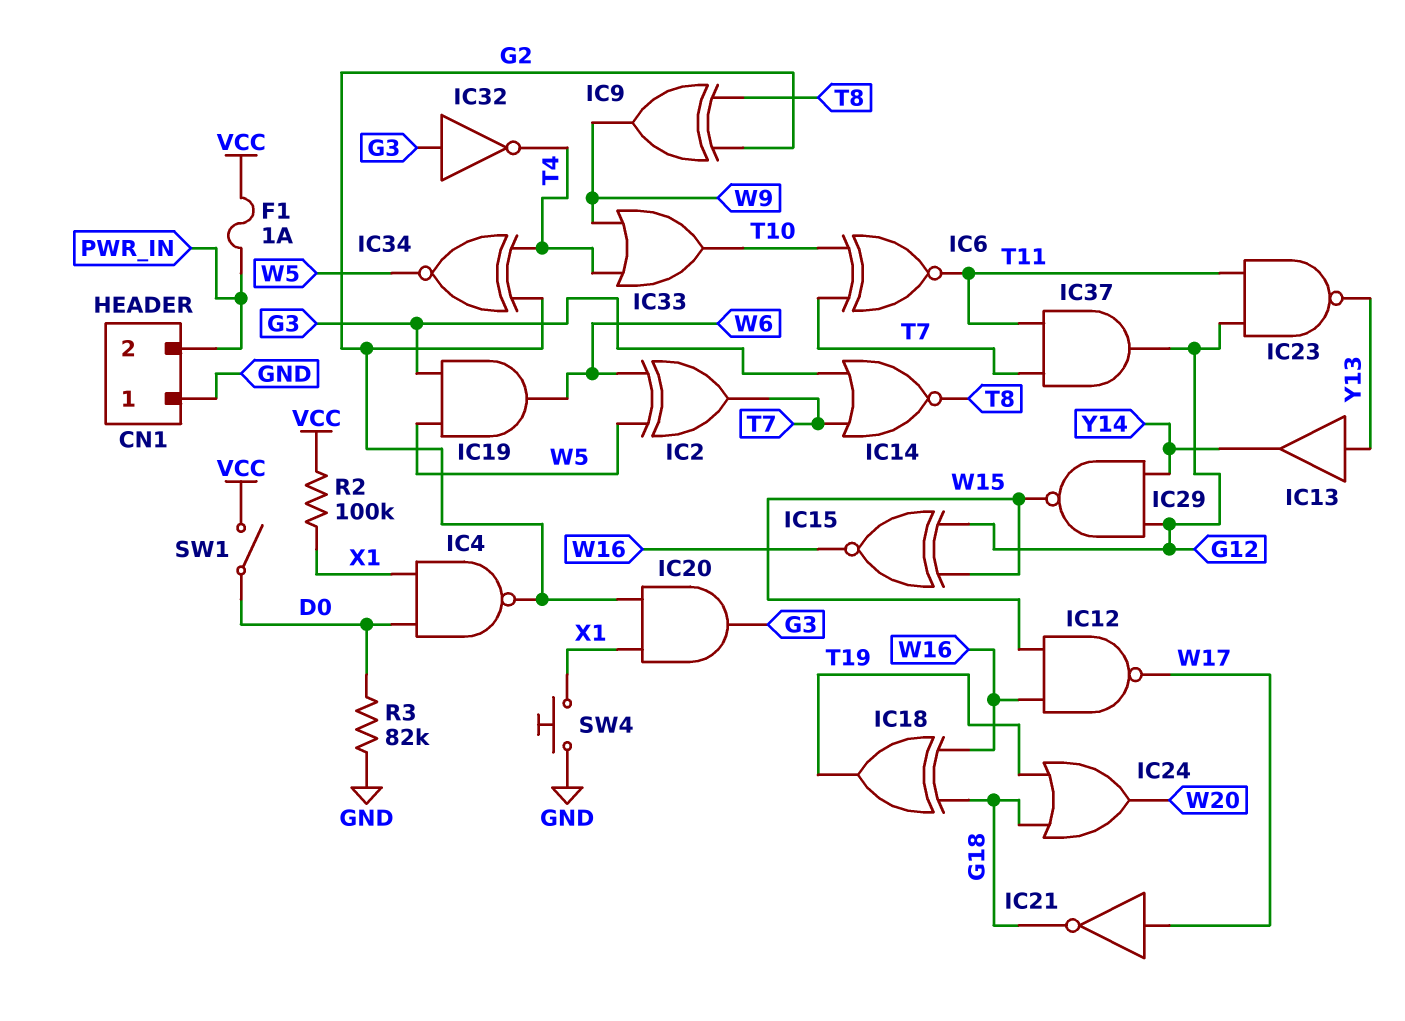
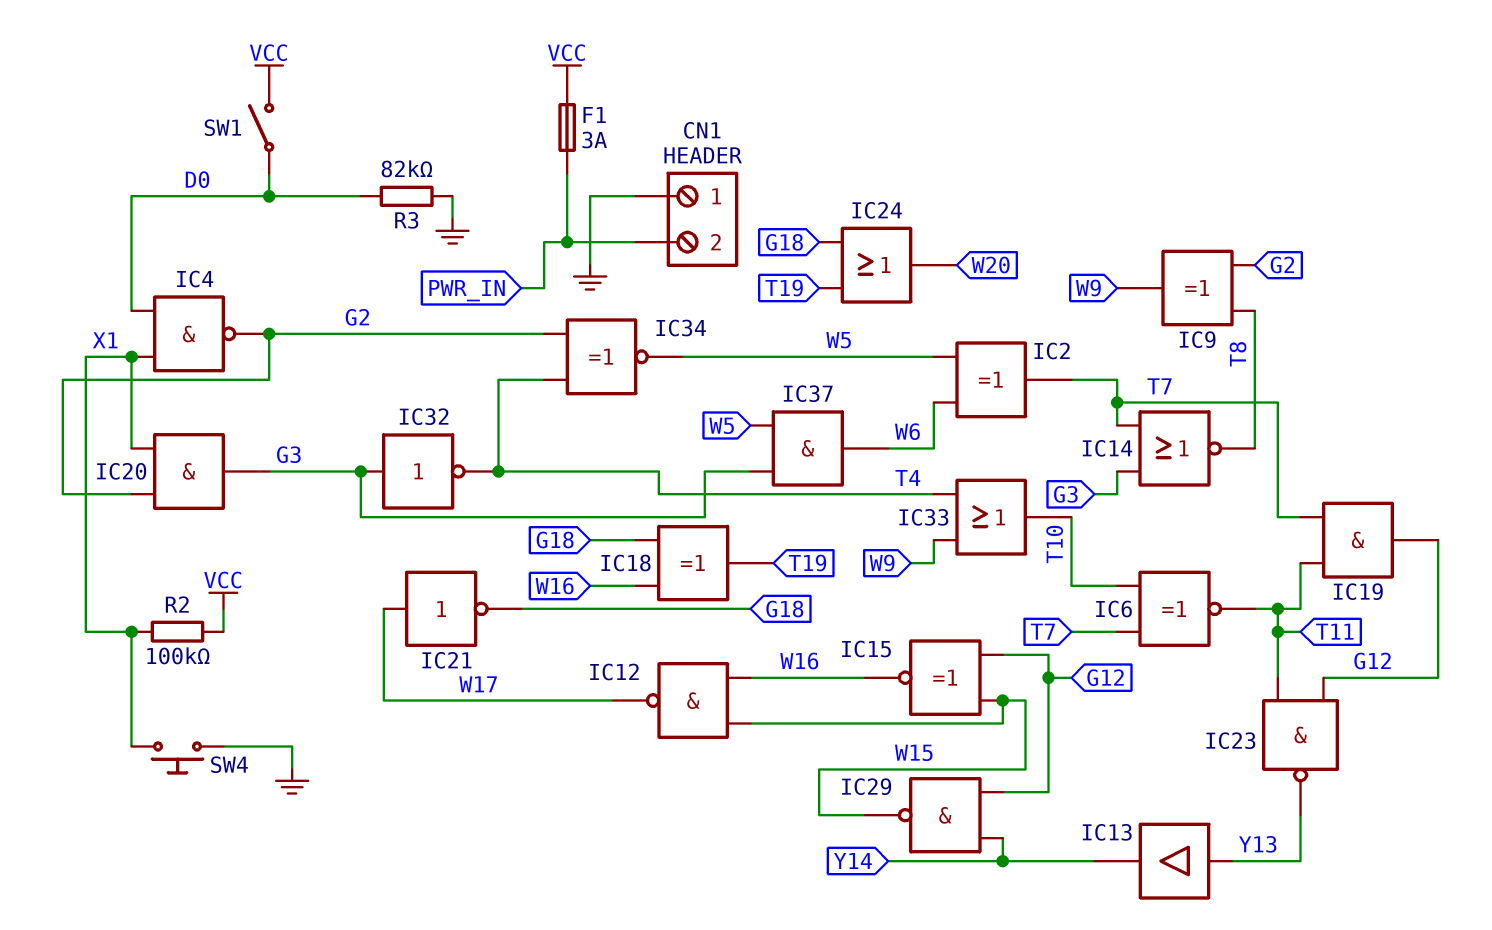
F1: 1A (PWR_IN, VCC) -> 3A (PWR_IN, VCC)
IC19: AND (in G3, in W5, out W6) -> AND (in T7, in T11, out G12)
IC37: AND (in T7, in T11, out G12) -> AND (in G3, in W5, out W6)

